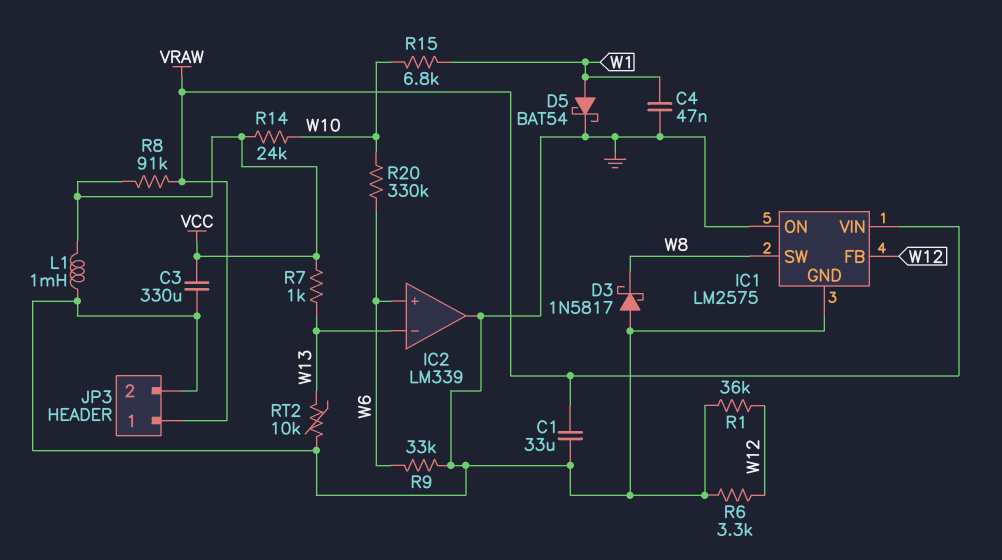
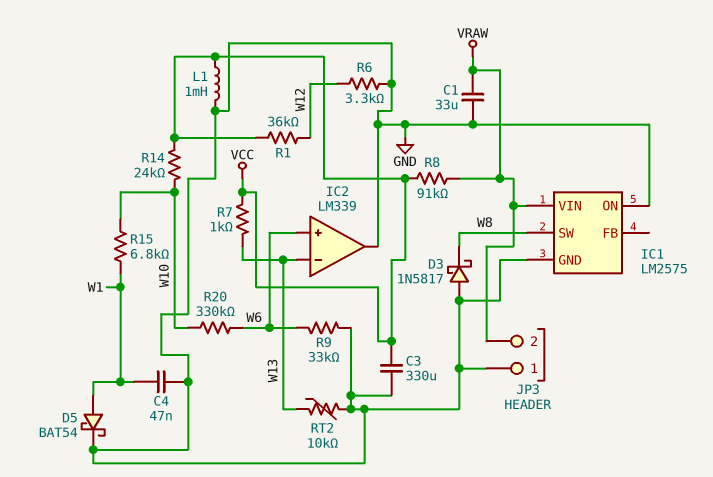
IC1 pin FB: W12 -> none
JP3 pin 1: VRAW -> GND
JP3 pin 2: GND -> VRAW
R1: 36k (GND, W12) -> 36k (VCC, W12)

